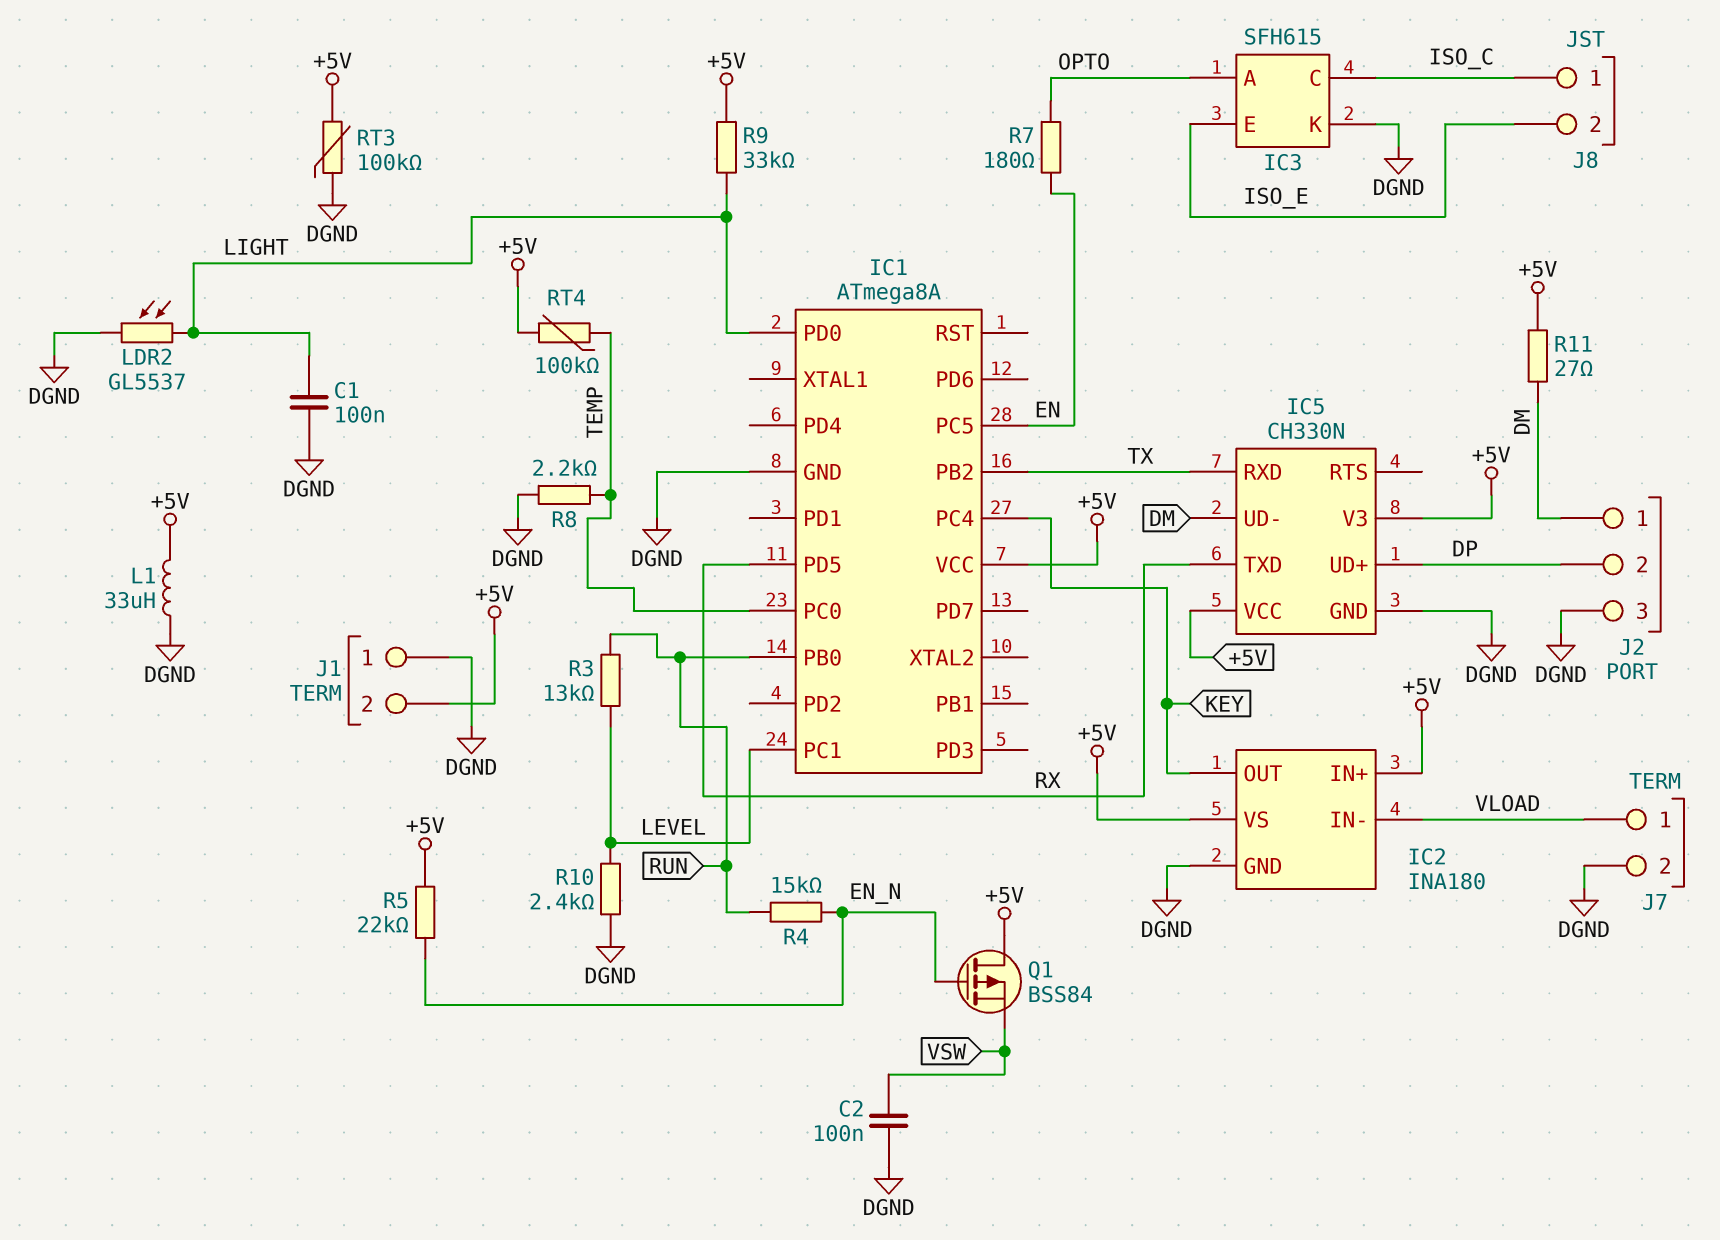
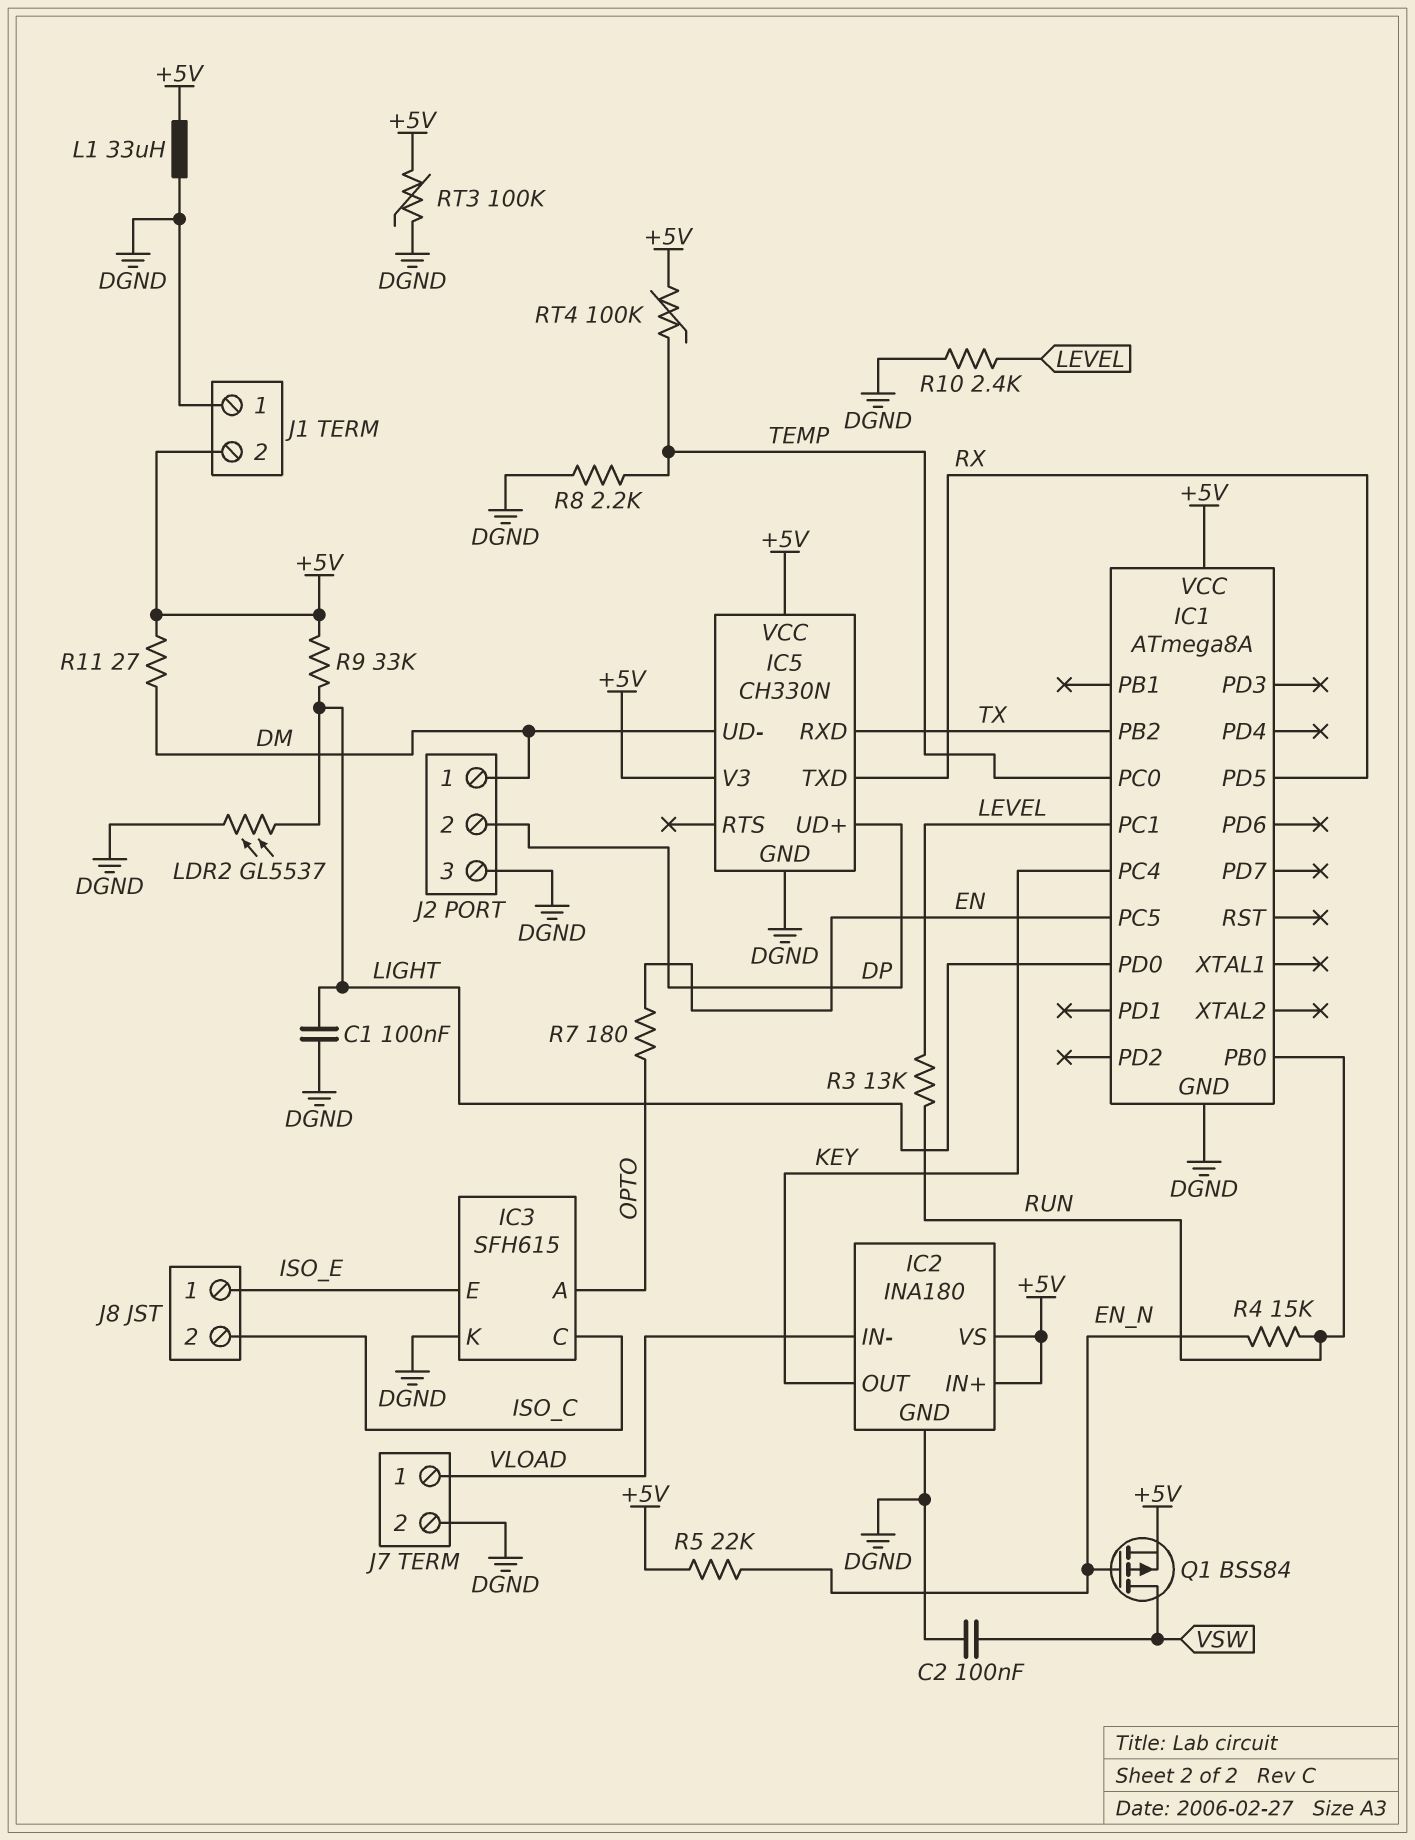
J8 pin 1: ISO_C -> ISO_E
J8 pin 2: ISO_E -> ISO_C
Q1: PMOS BSS84 (G EN_N, D +5V, S VSW) -> PMOS BSS84 (G EN_N, D VSW, S +5V)

